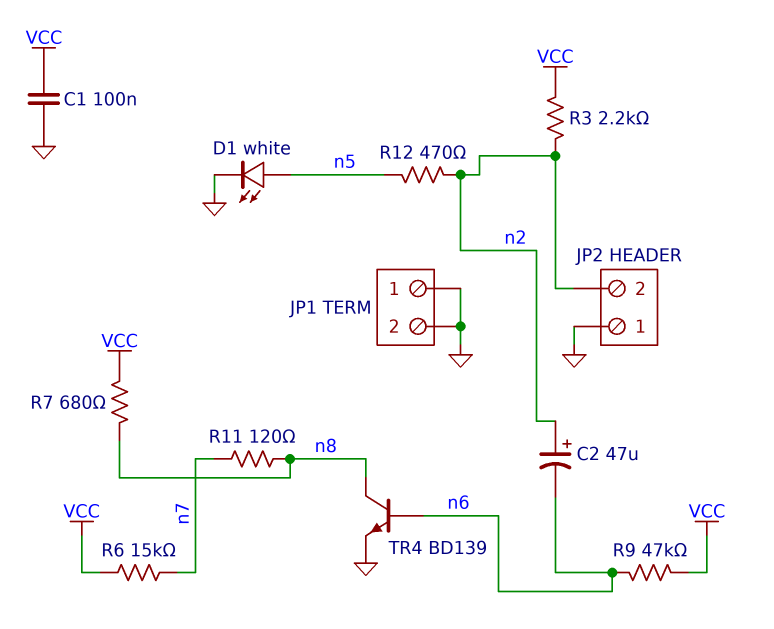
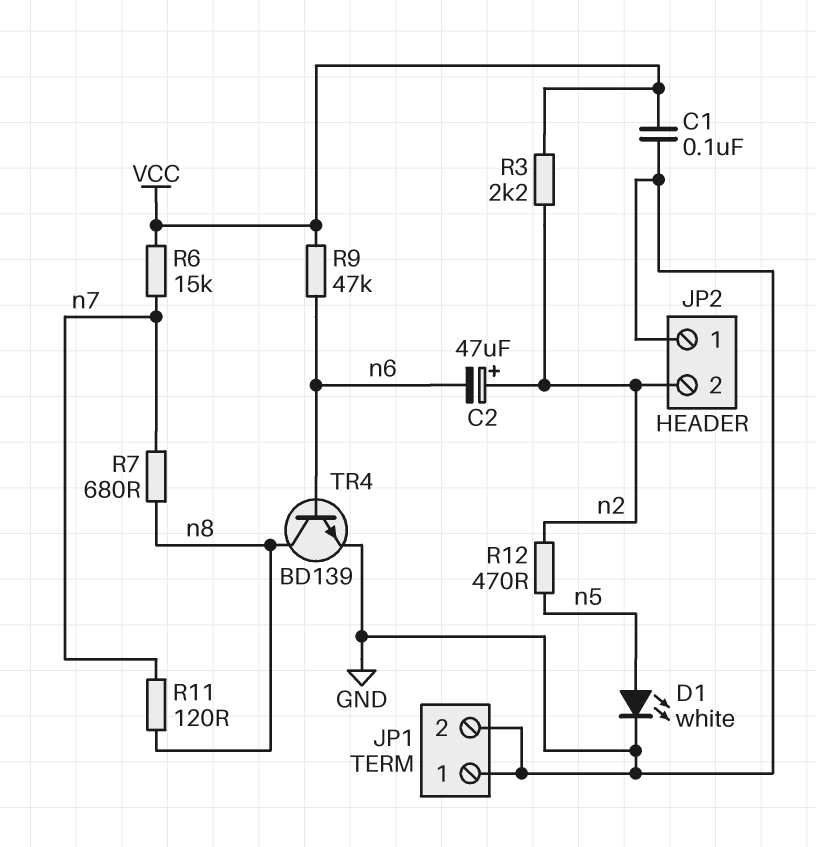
R7: 680 (VCC, n8) -> 680 (n7, n8)

